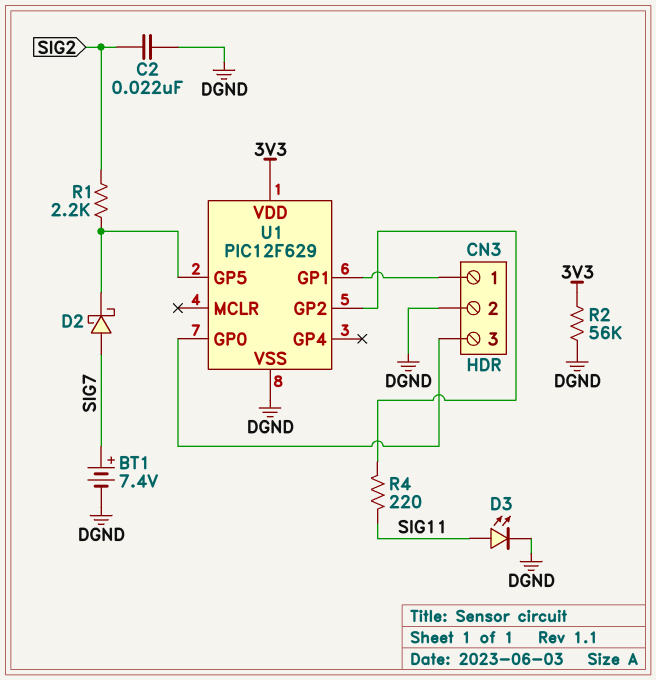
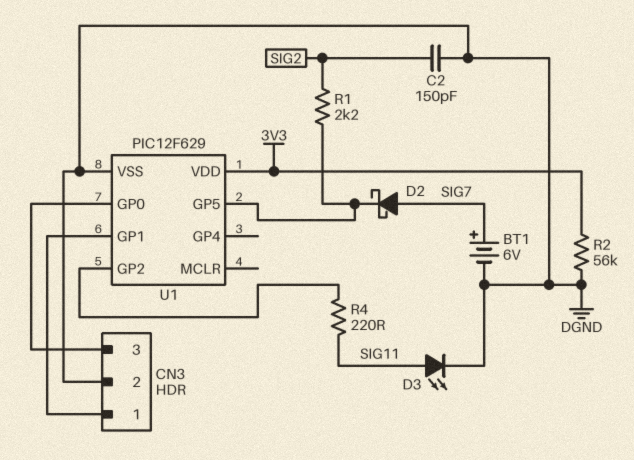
BT1: 7.4V (plus SIG7, minus DGND) -> 6V (plus SIG7, minus DGND)
C2: 22nF (DGND, SIG2) -> 150pF (DGND, SIG2)

